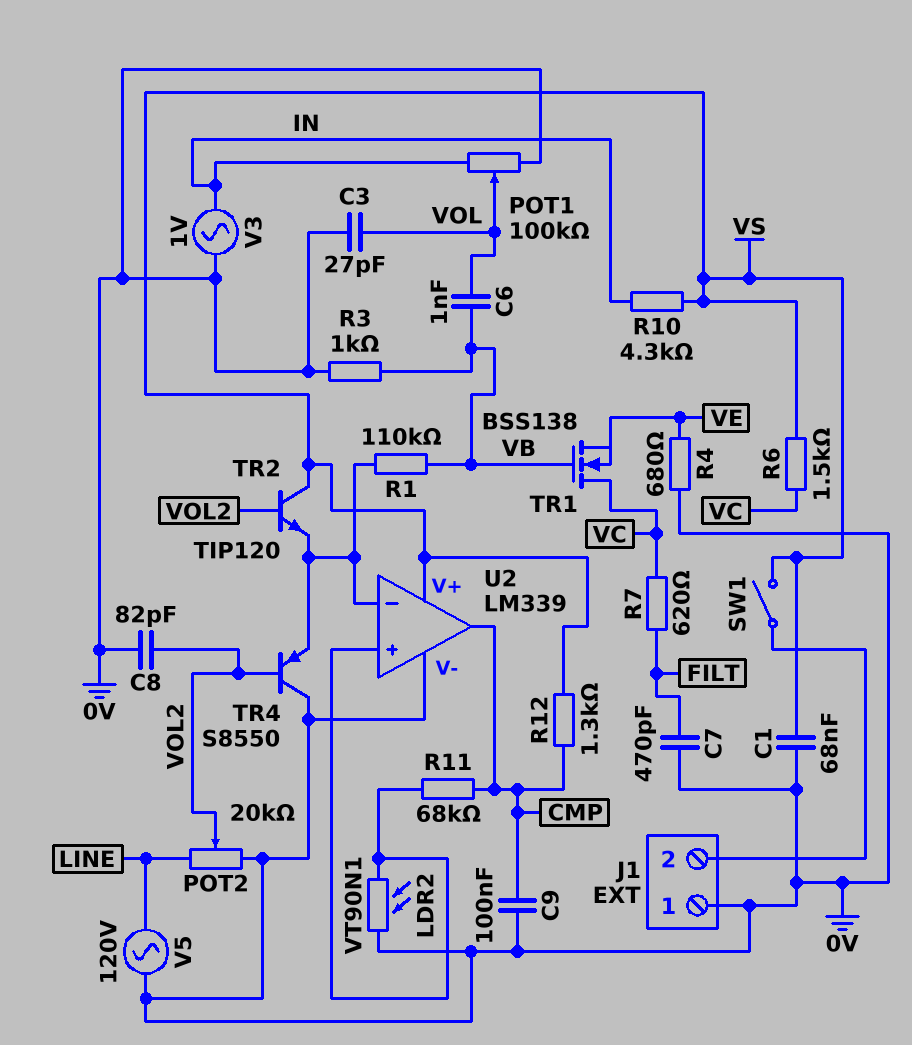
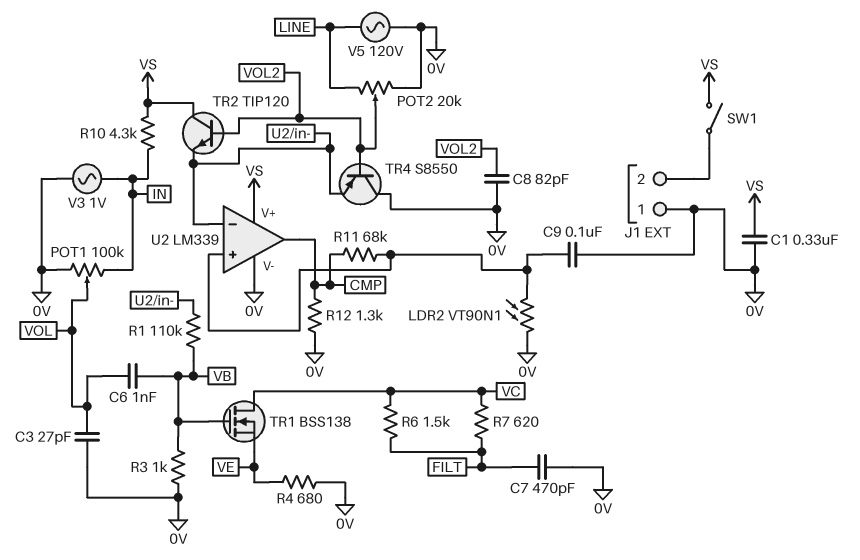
C1: 68nF (0V, VS) -> 330nF (0V, VS)
C9: 100nF (0V, CMP) -> 100nF (0V, U2/in+)
R6: 1.5k (VC, VS) -> 1.5k (FILT, VC)
R12: 1.3k (CMP, VS) -> 1.3k (0V, CMP)

